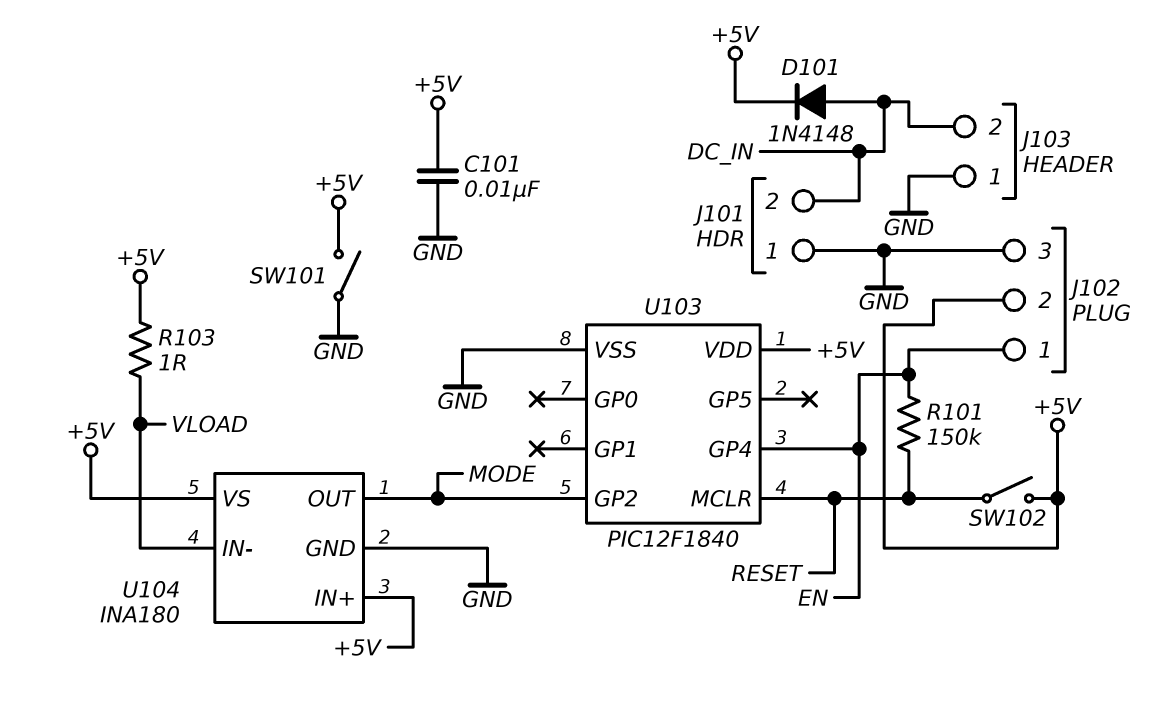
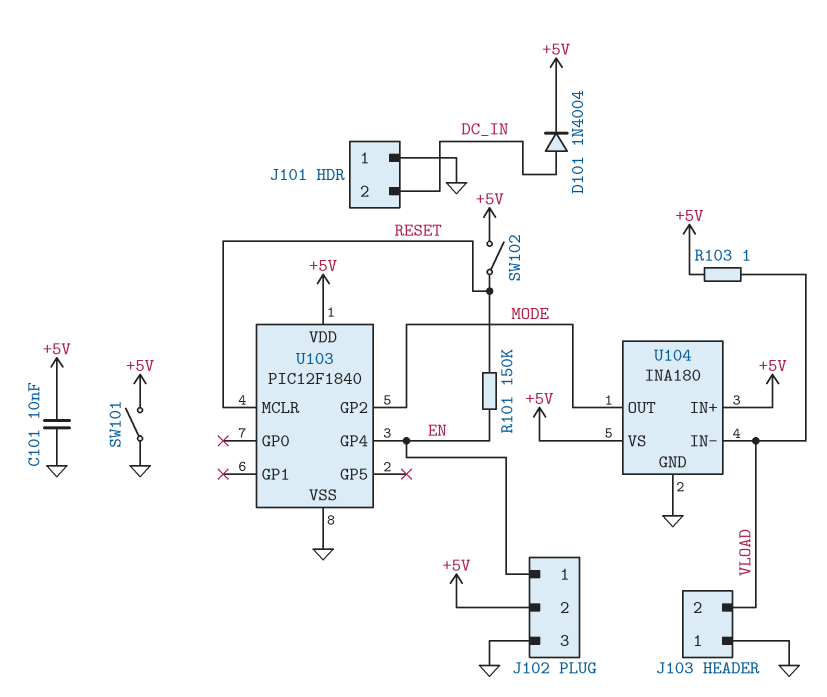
D101: diode 1N4148 (A DC_IN, K +5V) -> diode 1N4004 (A DC_IN, K +5V)
J103 pin 2: DC_IN -> VLOAD

